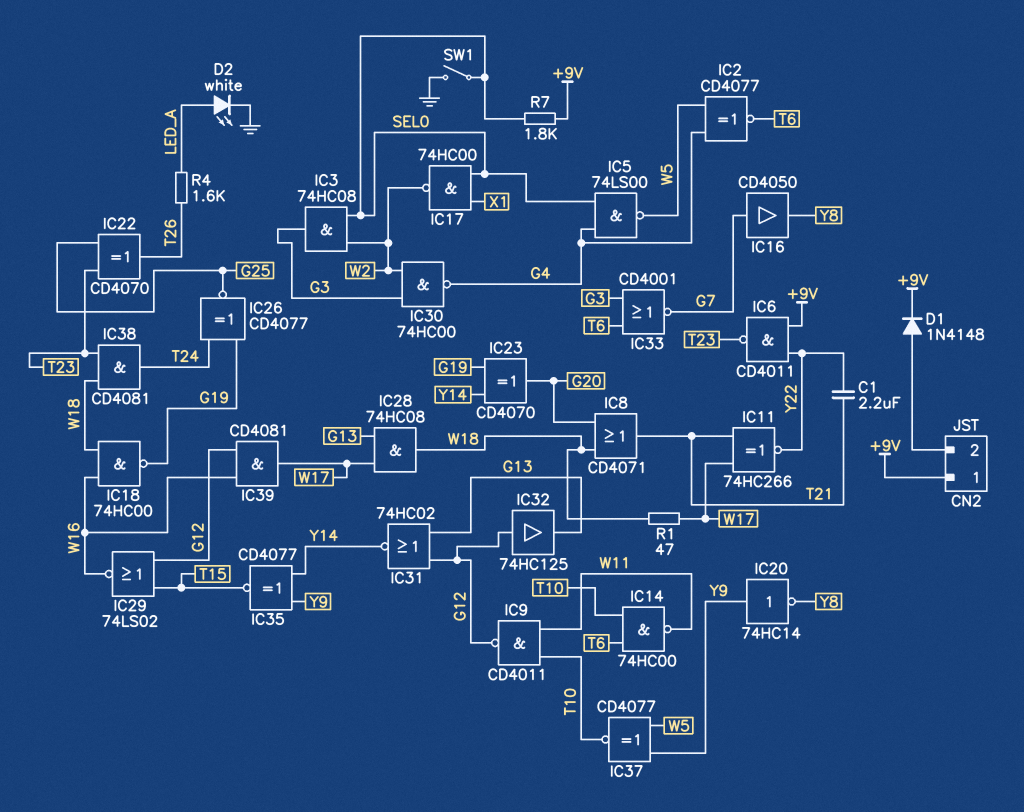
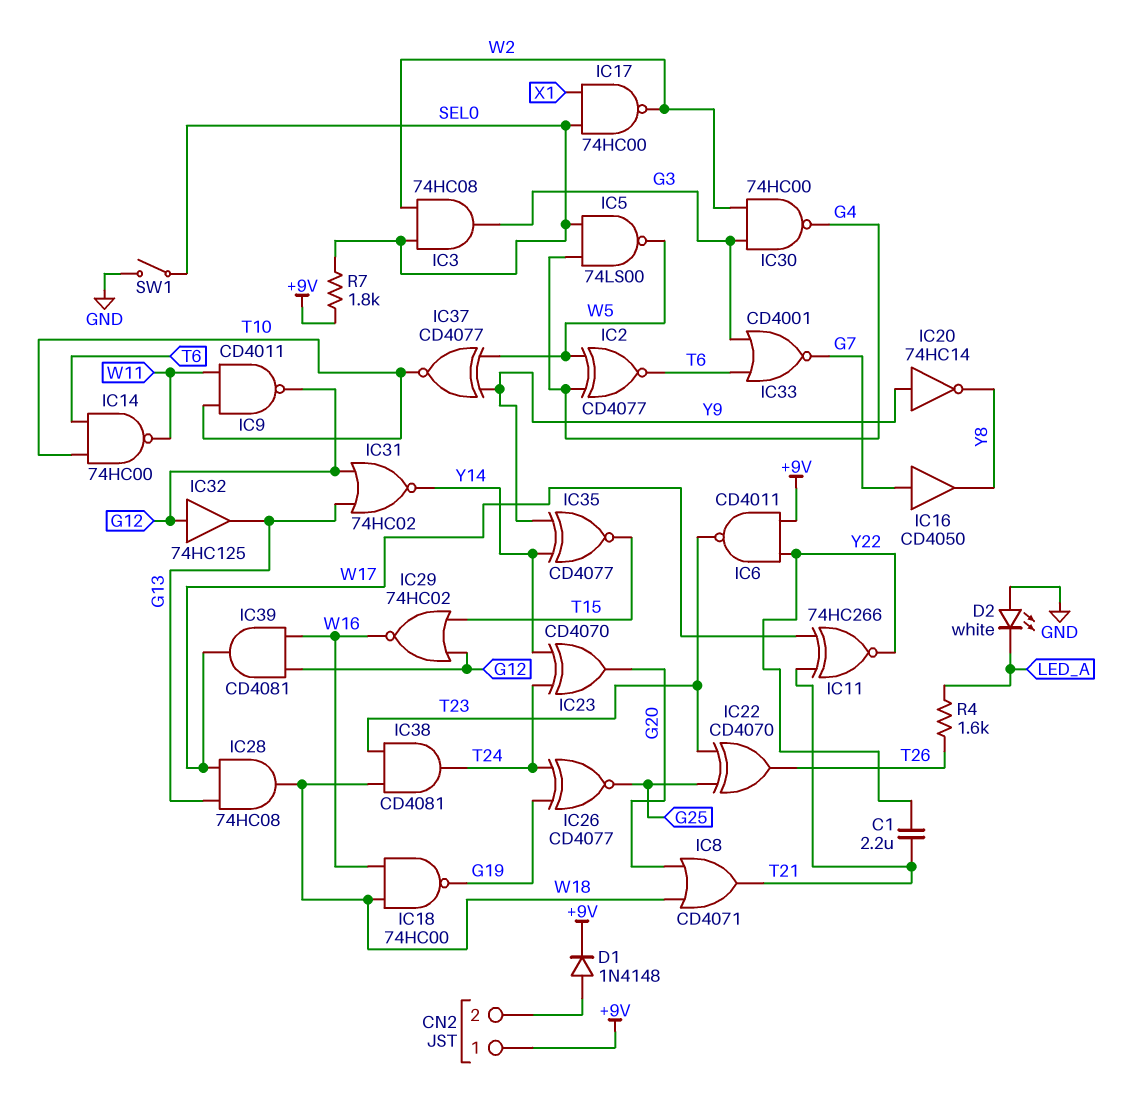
D2: LED white (A LED_A, K GND) -> LED white (A GND, K LED_A)
IC23: XOR CD4070 (in G19, in Y14, out G20) -> XOR CD4070 (in T24, in Y14, out G20)
IC29: NOR 74LS02 (in G12, in T15, out W16) -> NOR 74HC02 (in G12, in T15, out W16)
R1: 47 (W17, W18) -> none

